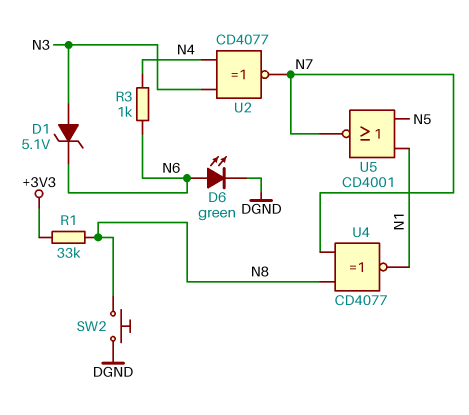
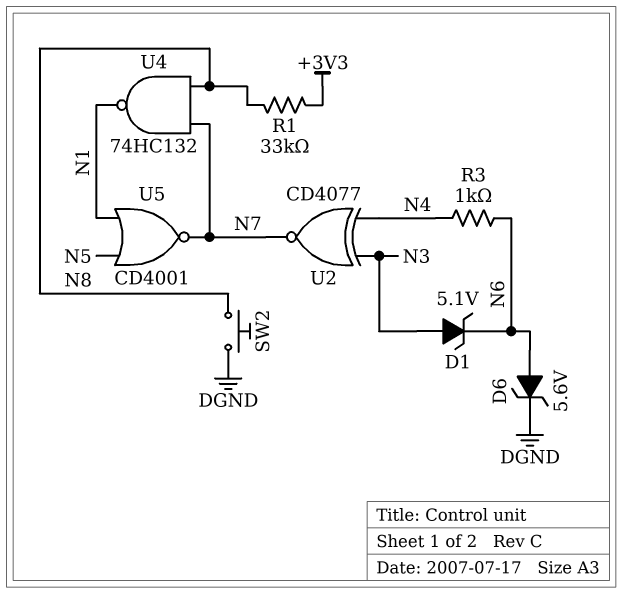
D6: LED green (A N6, K DGND) -> zener 5.6V (A N6, K DGND)
U4: XNOR CD4077 (in N7, in N8, out N1) -> NAND 74HC132 (in N7, in N8, out N1)

